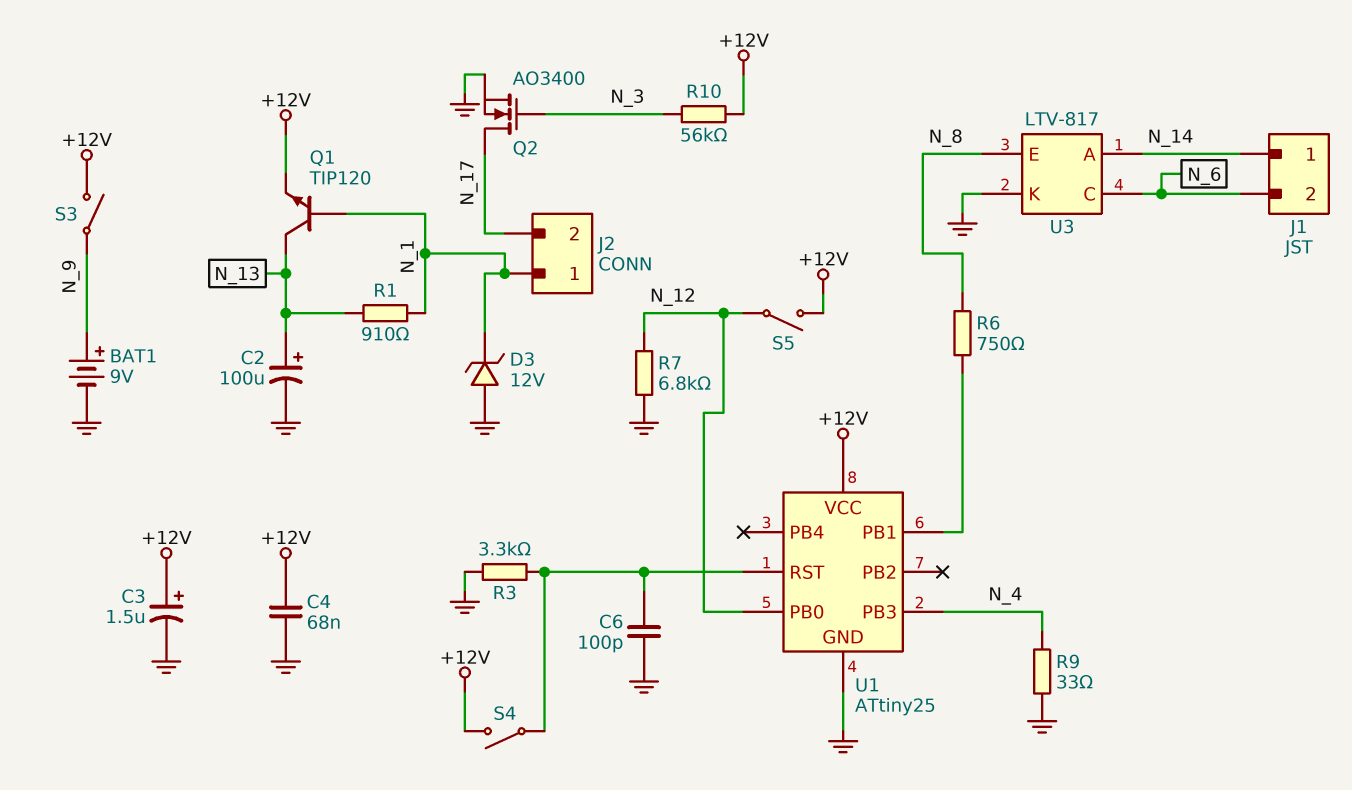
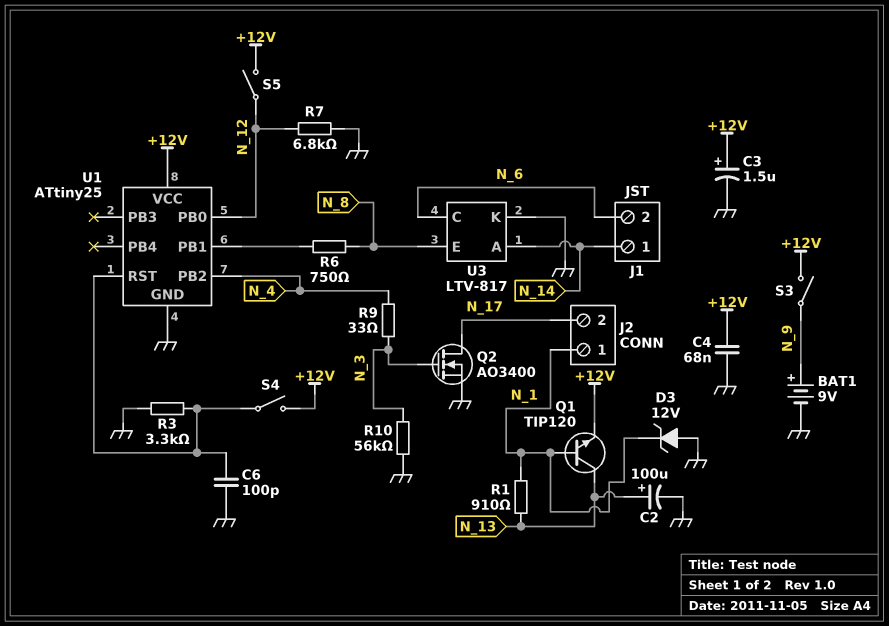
R9: 33 (GND, N_4) -> 33 (N_3, N_4)
R10: 56k (+12V, N_3) -> 56k (GND, N_3)
U1 pin PB2: none -> N_4
U1 pin PB3: N_4 -> none

